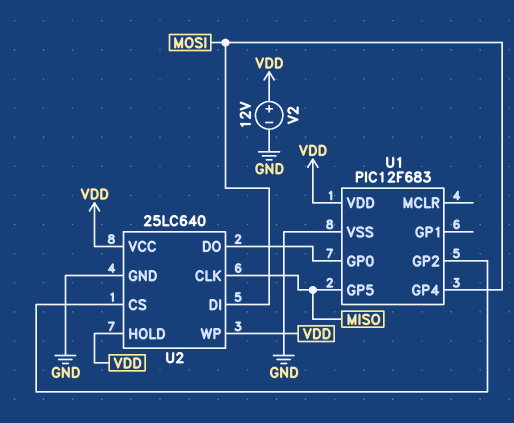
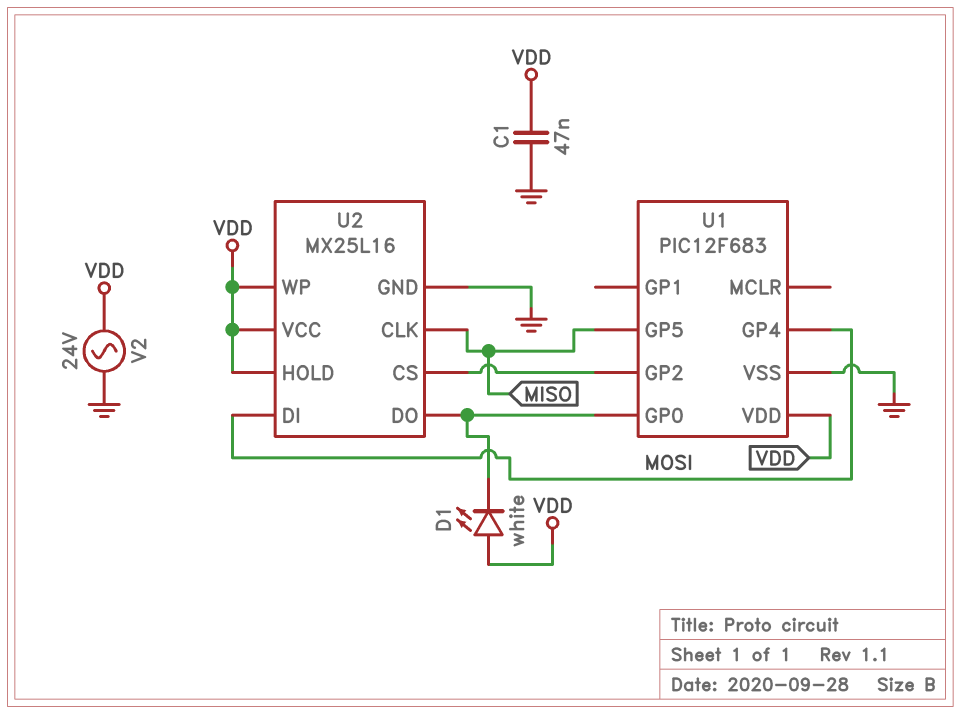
C1: none -> 47nF (GND, VDD)
D1: none -> LED white (A VDD, K U1/GP0)
U2: 25LC640 -> MX25L16
V2: 12V (plus VDD, minus GND) -> AC 24V (GND, VDD)

